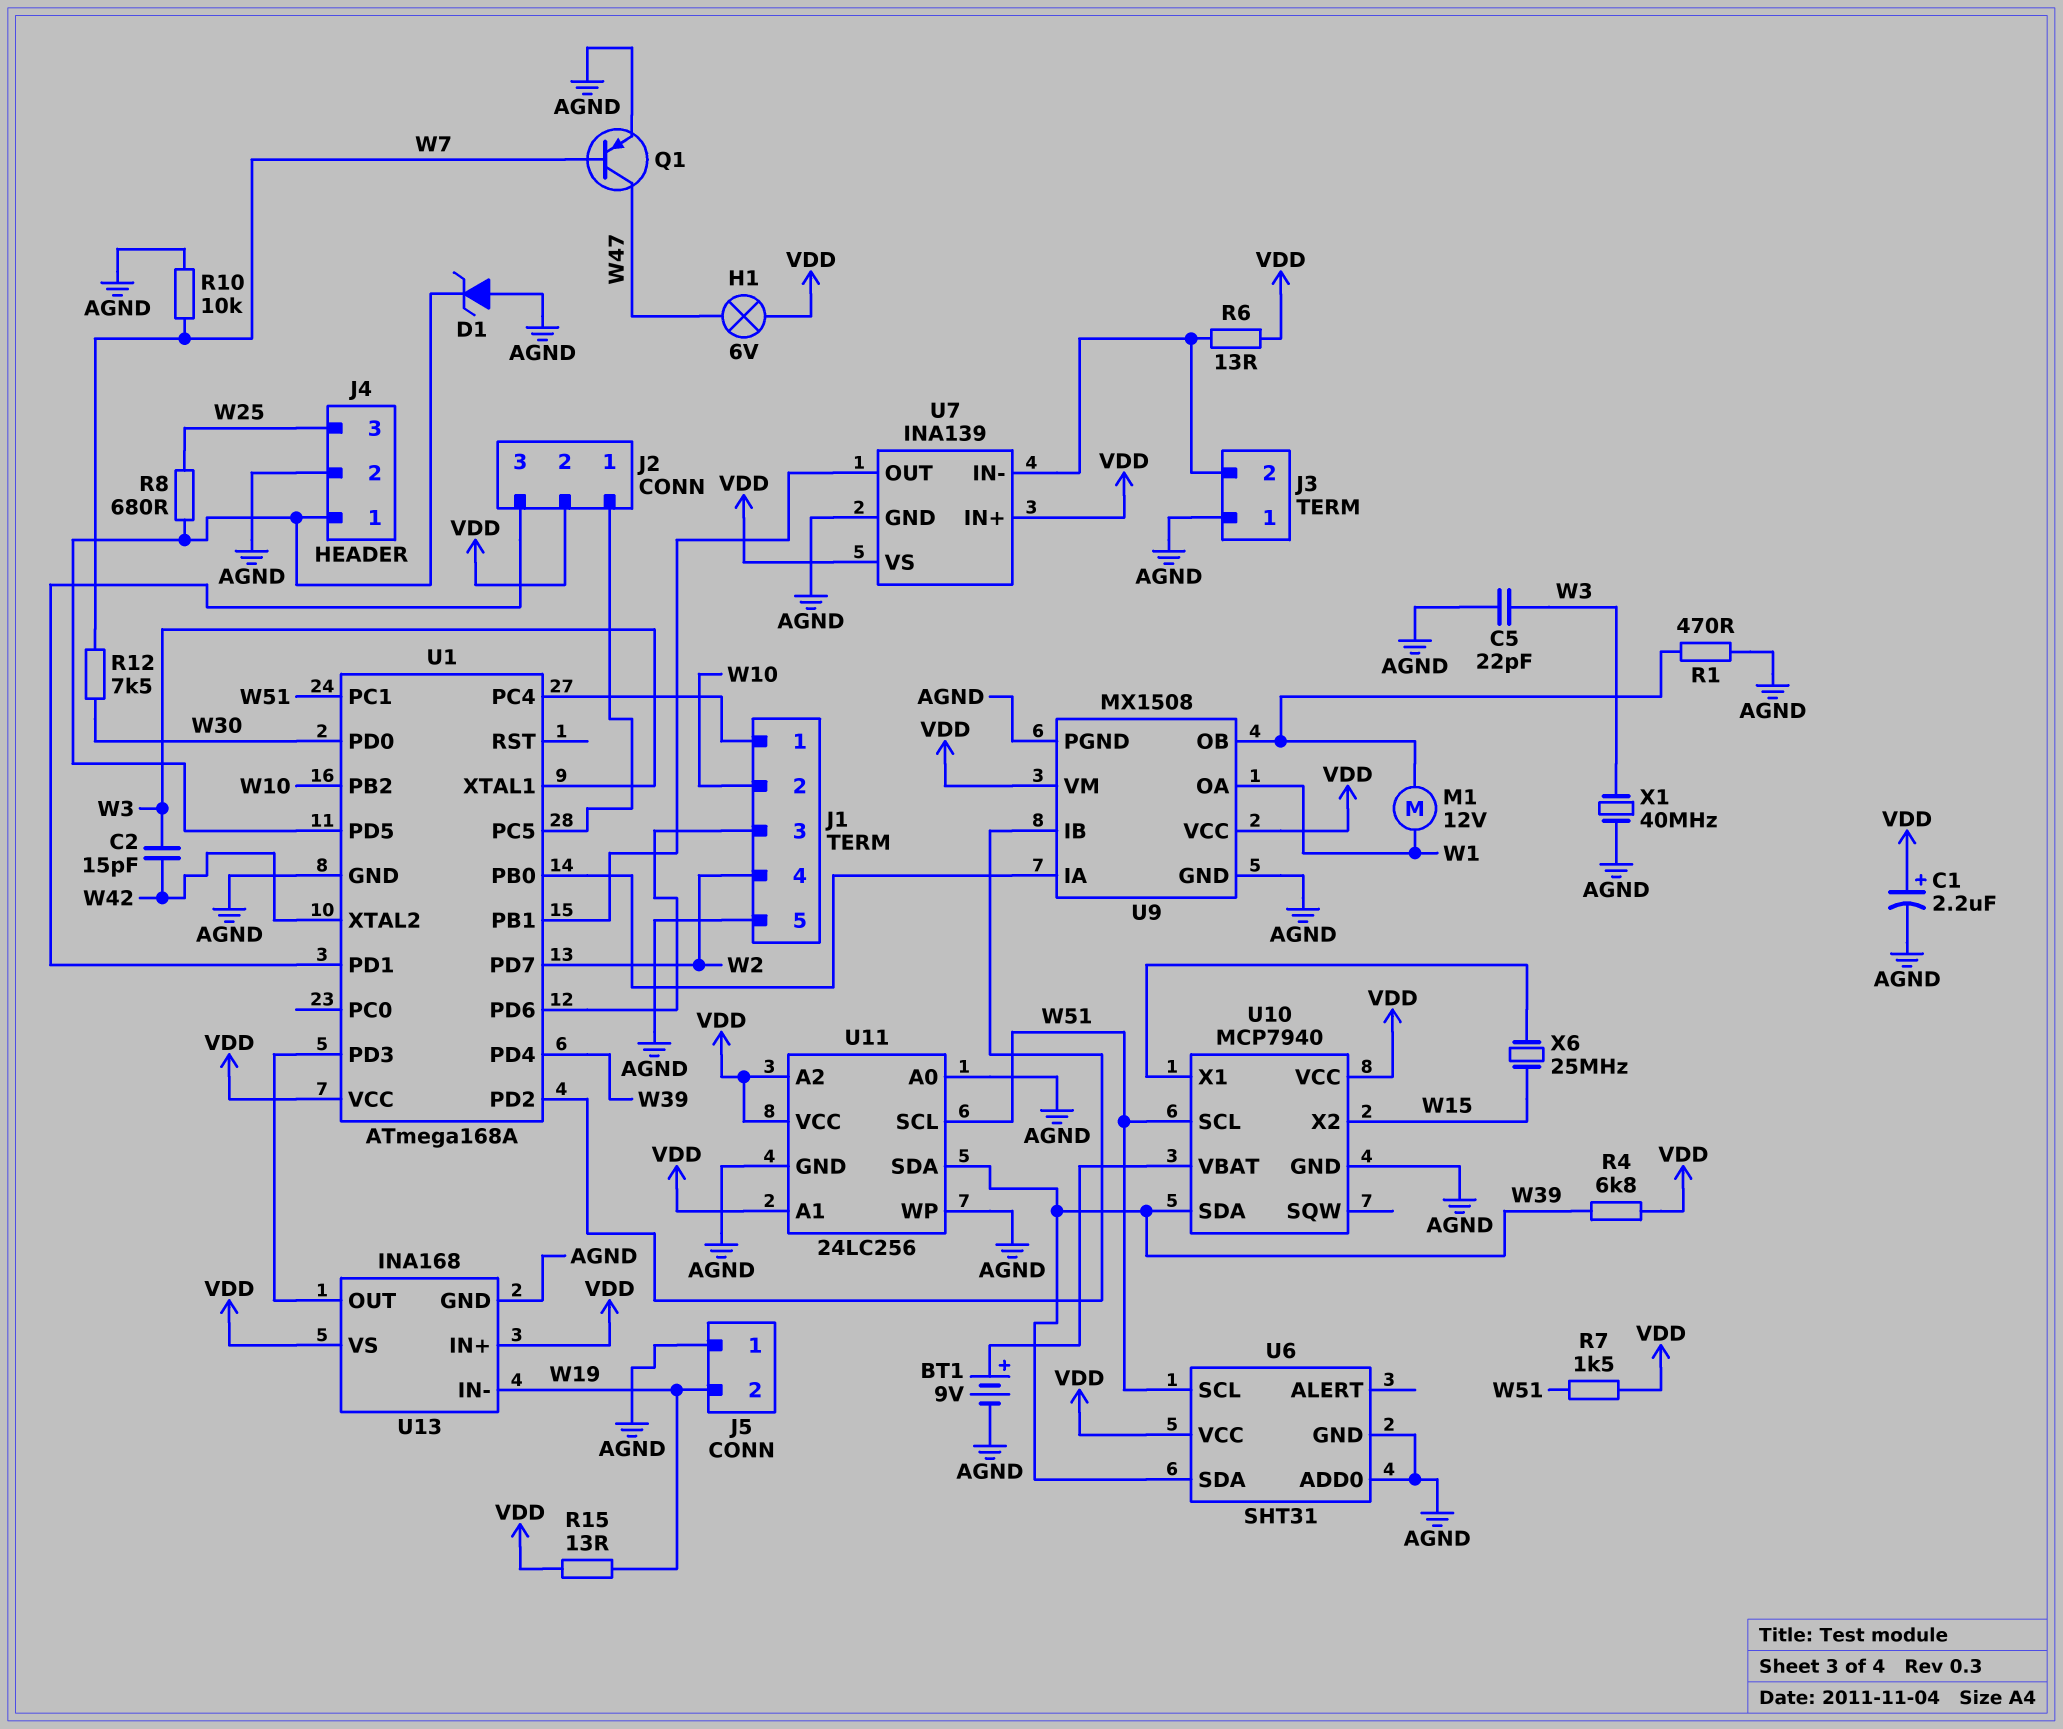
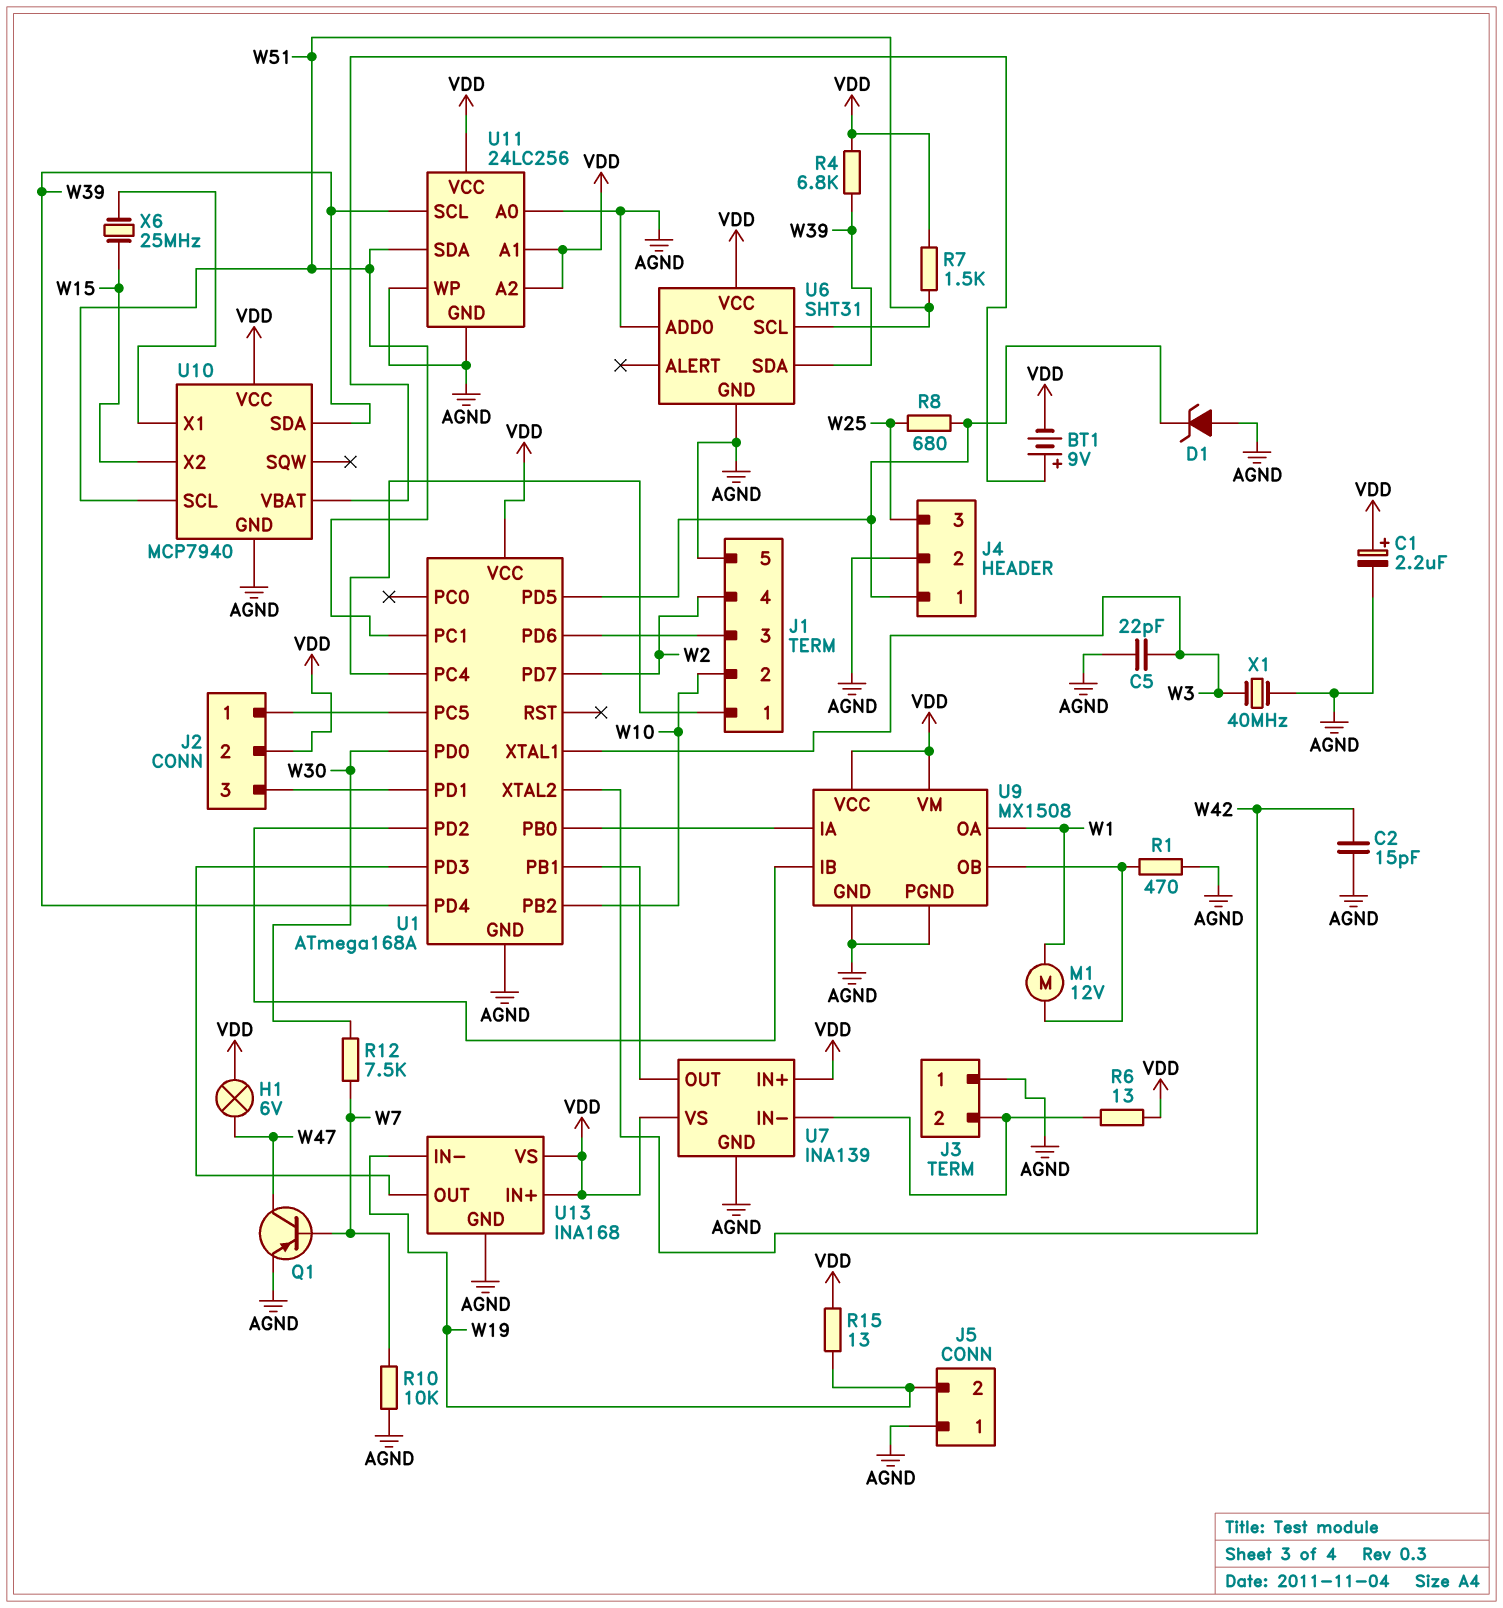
BT1: 9V (plus U10/VBAT, minus AGND) -> 9V (plus U10/VBAT, minus VDD)
C2: 15pF (W3, W42) -> 15pF (AGND, W42)
U11 pin SCL: W51 -> W39
U11 pin SDA: W39 -> W51

